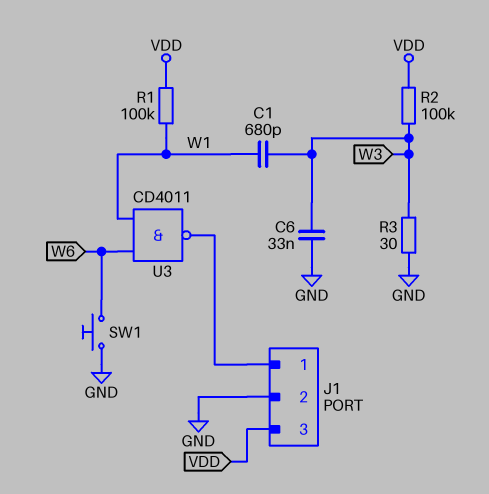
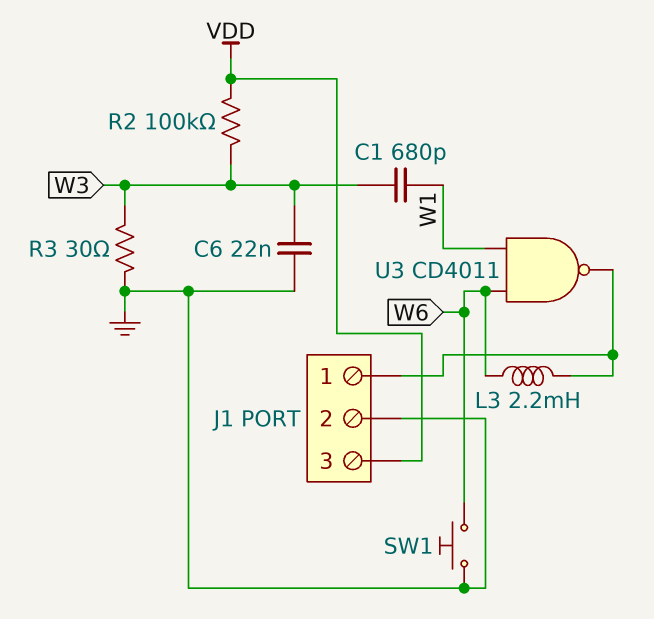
C6: 33nF (GND, W3) -> 22nF (GND, W3)
L3: none -> 2.2mH (J1/1, W6)
R1: 100k (VDD, W1) -> none

